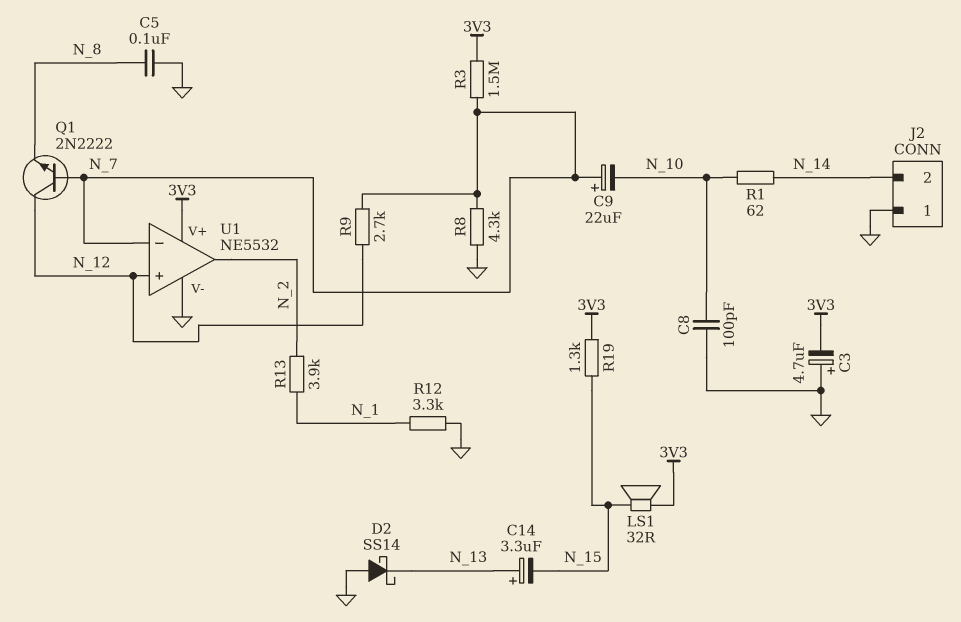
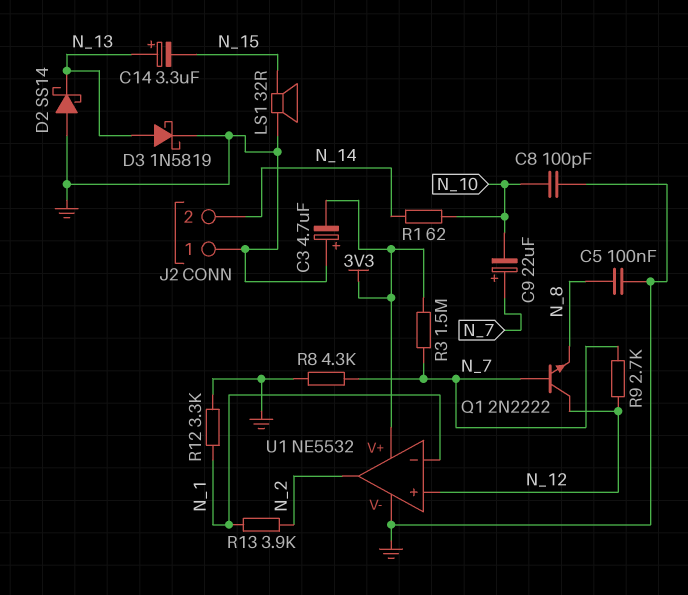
D3: none -> schottky 1N5819 (A N_13, K GND)
LS1: speaker 32R (3V3, N_15) -> speaker 32R (GND, N_15)
R19: 1.3k (3V3, N_15) -> none
U1 pin in-: N_7 -> N_1

